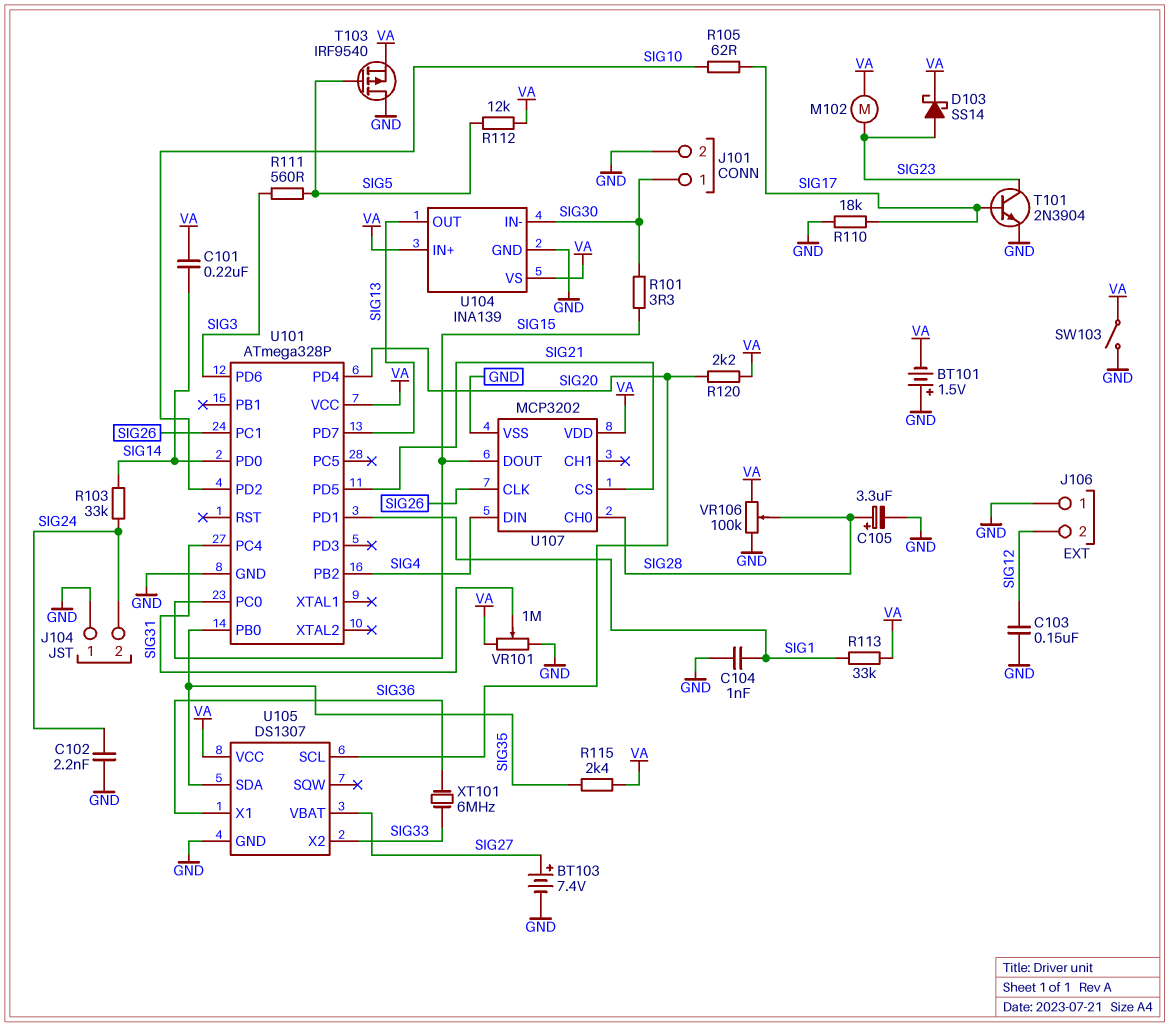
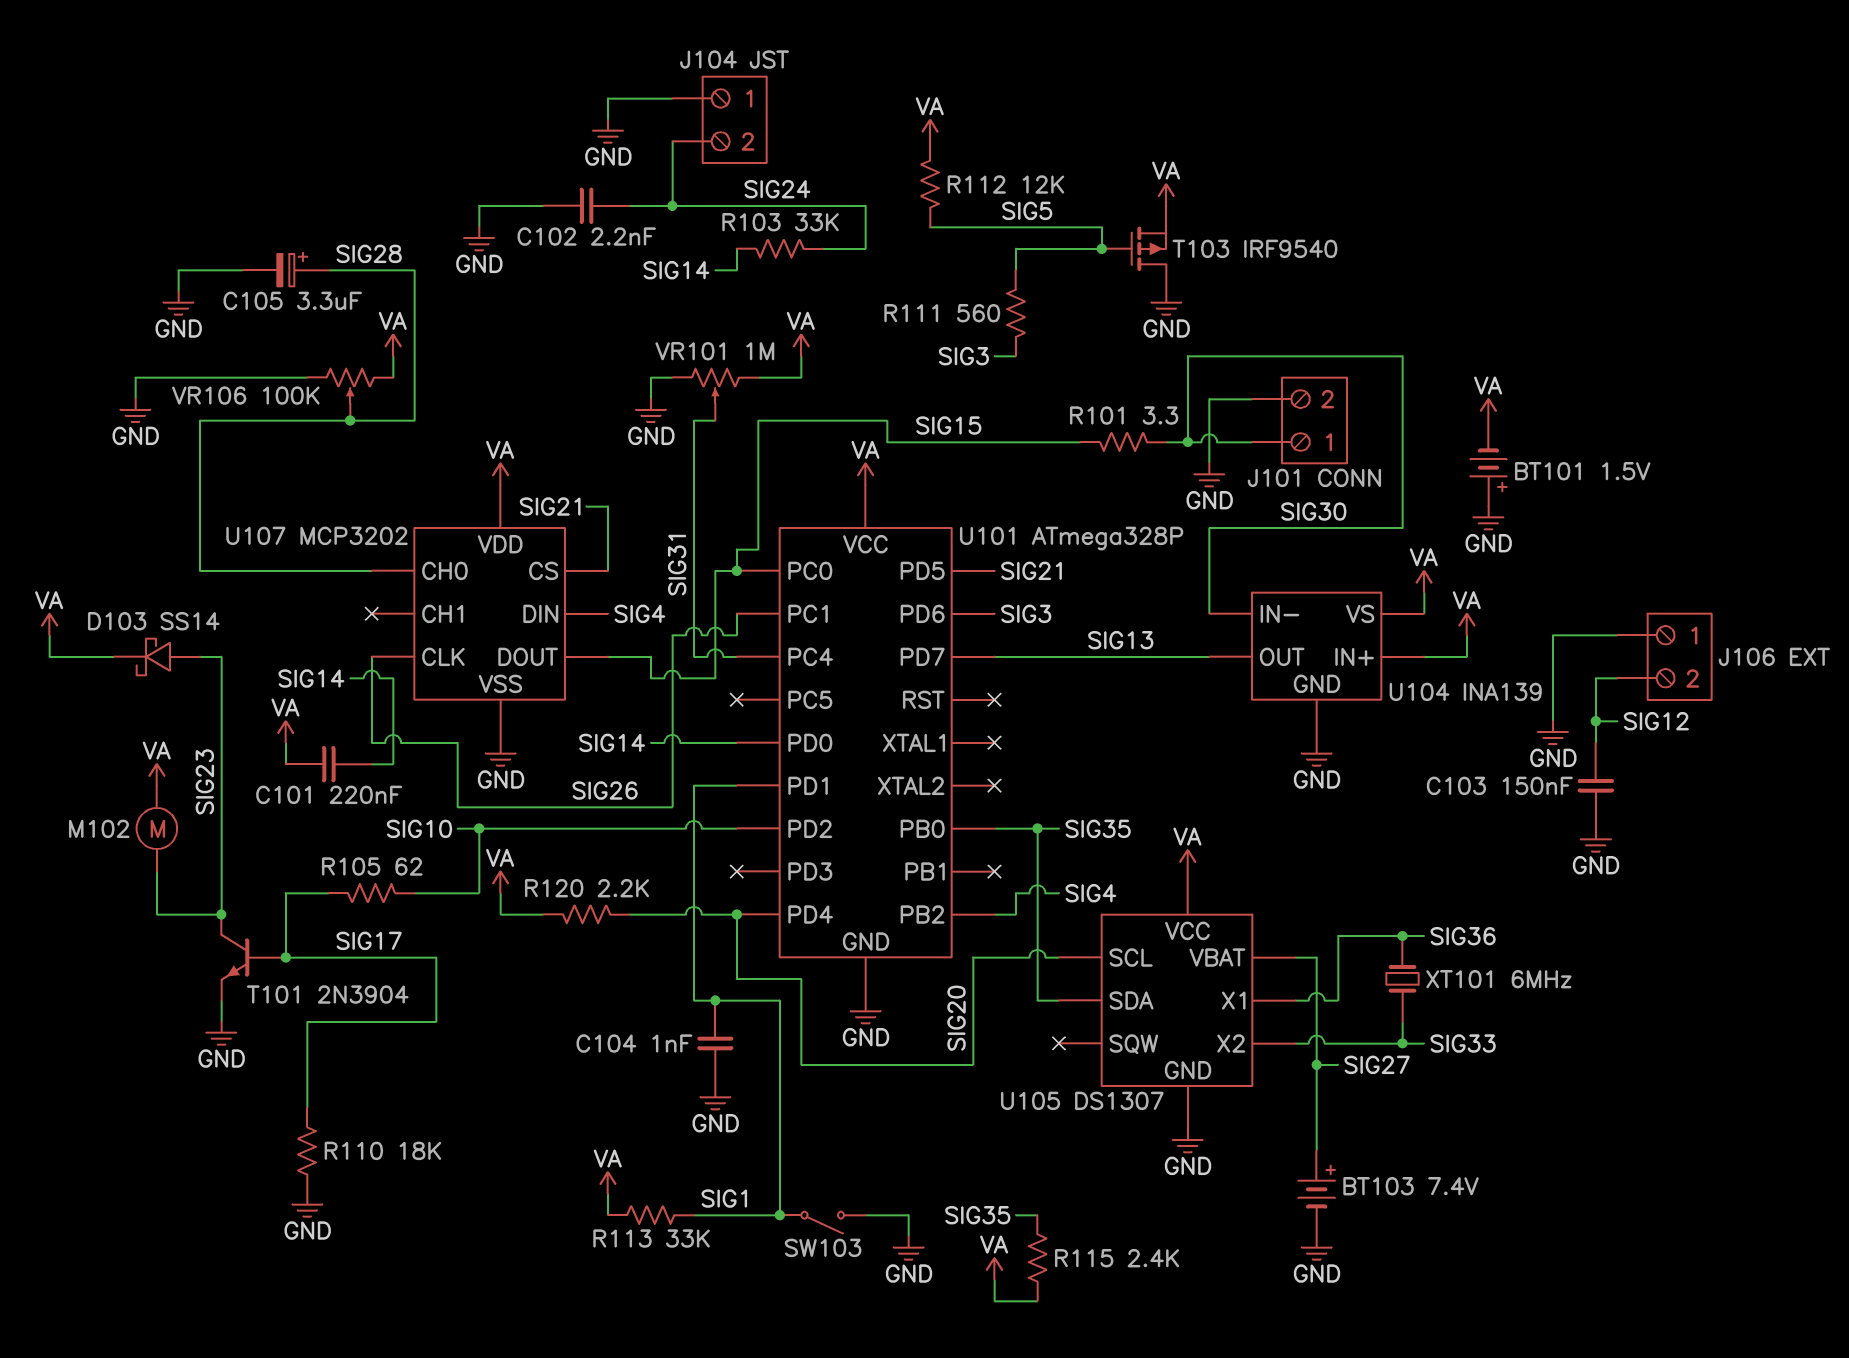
SW103: switch (GND, VA) -> switch (GND, SIG1)

